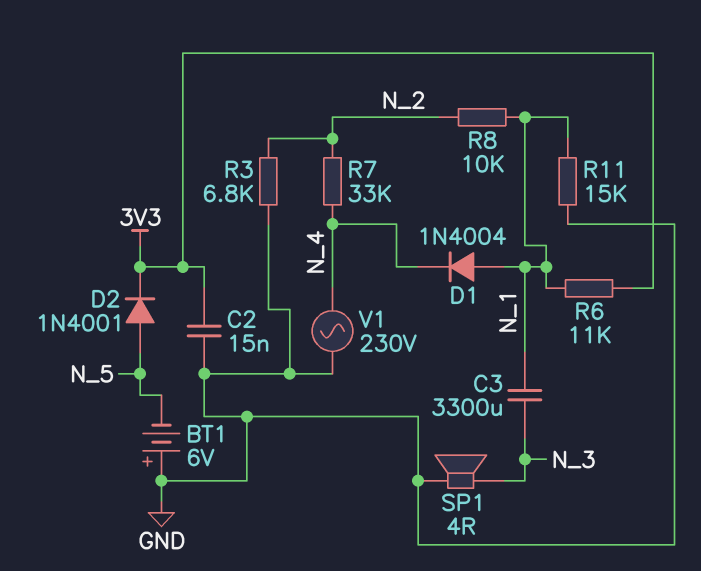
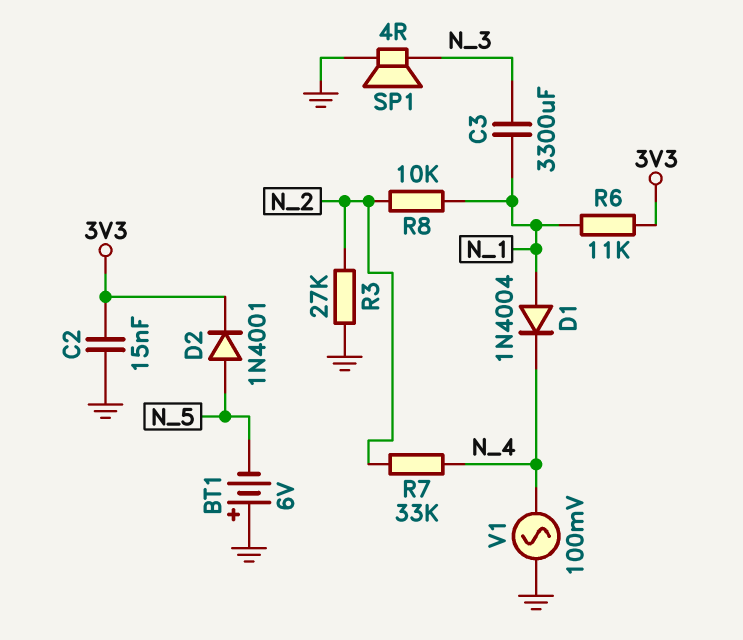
R3: 6.8k (GND, N_2) -> 27k (GND, N_2)
R11: 15k (GND, N_1) -> none
V1: AC 230V (GND, N_4) -> AC 100mV (GND, N_4)

